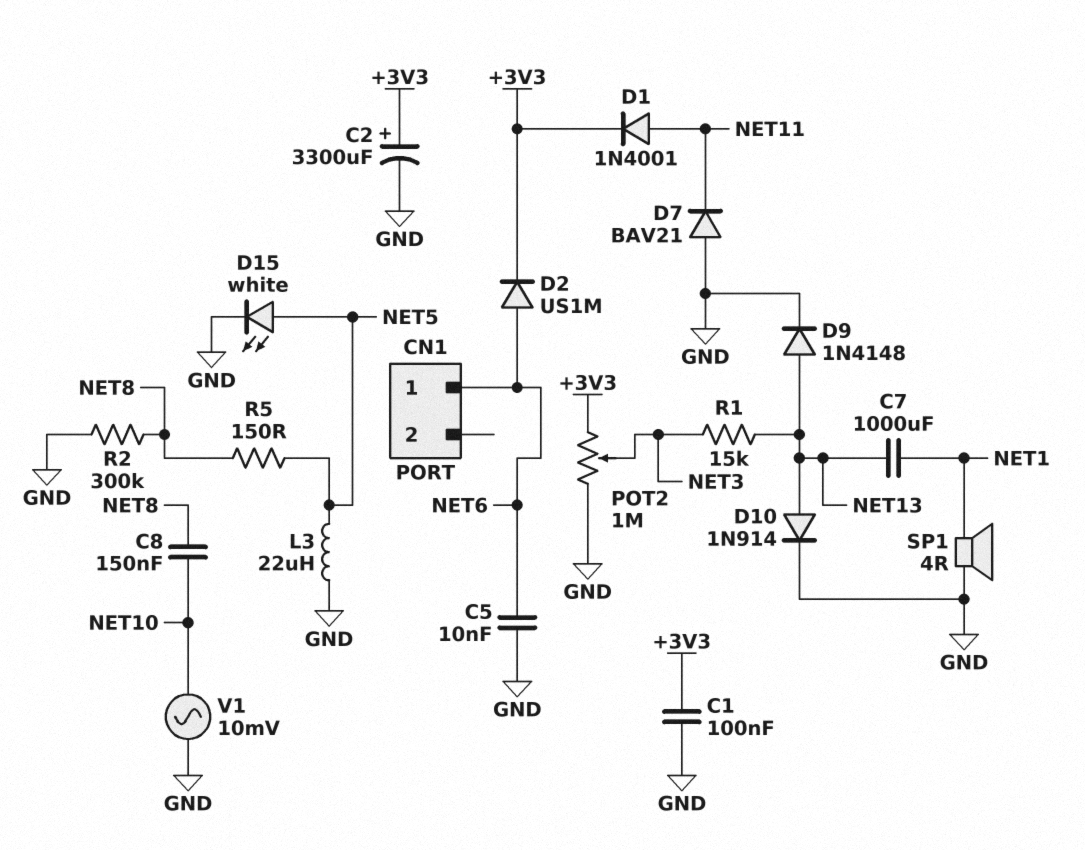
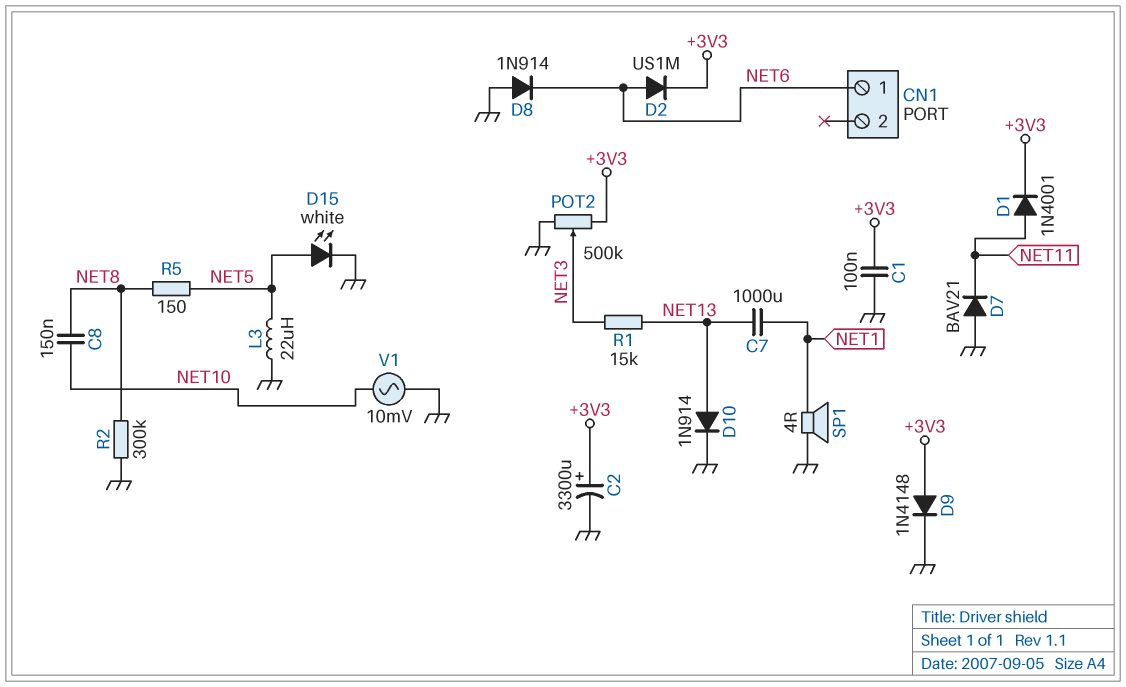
C5: 10nF (GND, NET6) -> none
D8: none -> diode 1N914 (A GND, K NET6)
D9: diode 1N4148 (A NET13, K GND) -> diode 1N4148 (A +3V3, K GND)
POT2: 1M (+3V3, GND, wiper NET3) -> 500k (+3V3, GND, wiper NET3)

